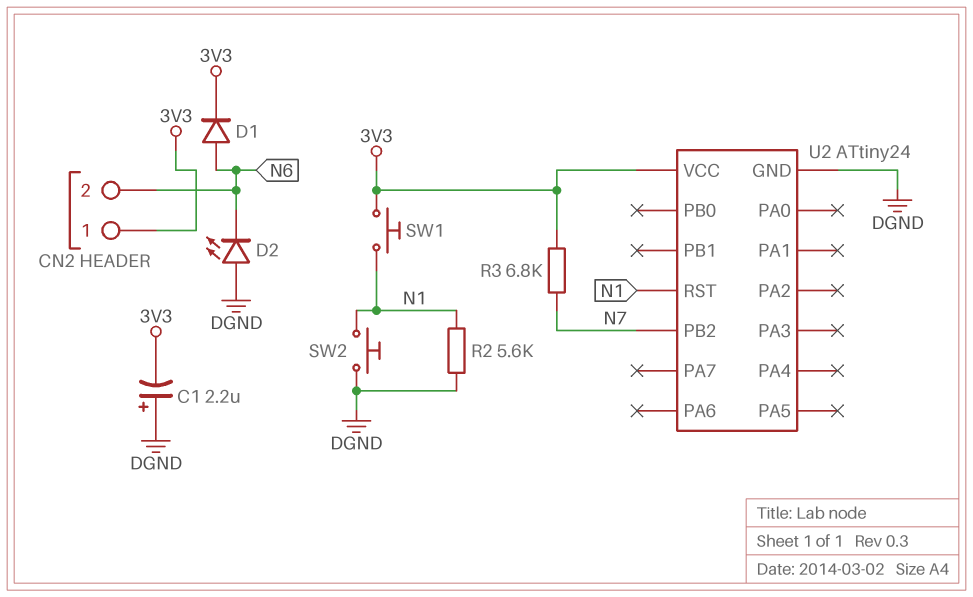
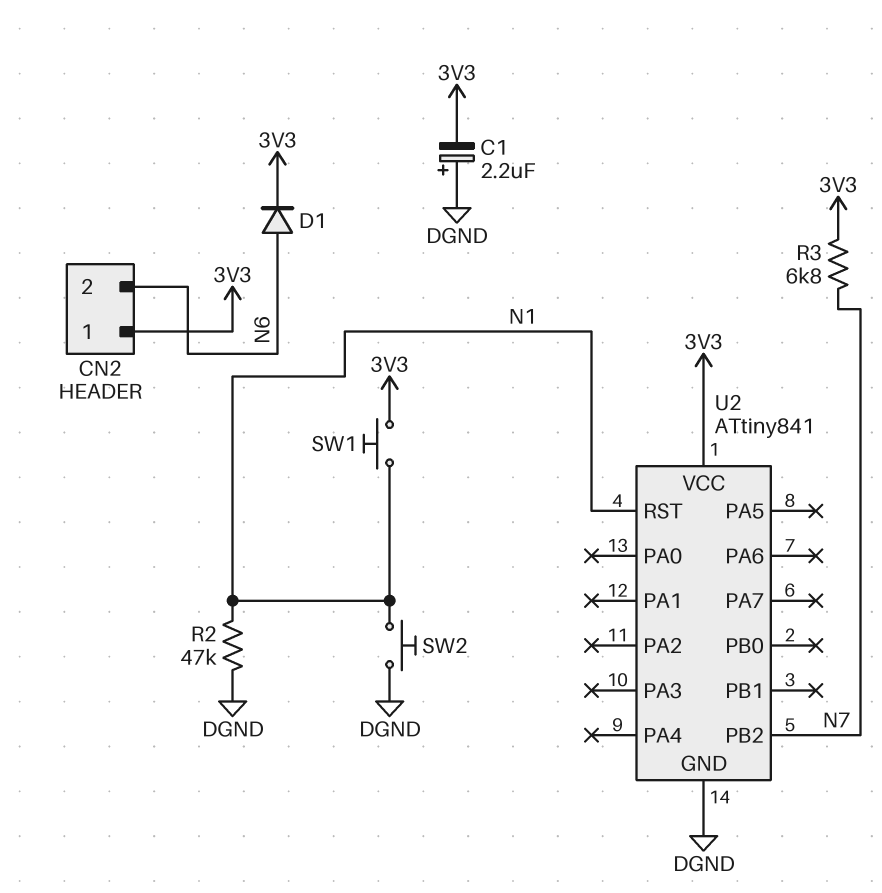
D2: LED (A DGND, K N6) -> none
R2: 5.6k (DGND, N1) -> 47k (DGND, N1)
U2: ATtiny24 -> ATtiny841

